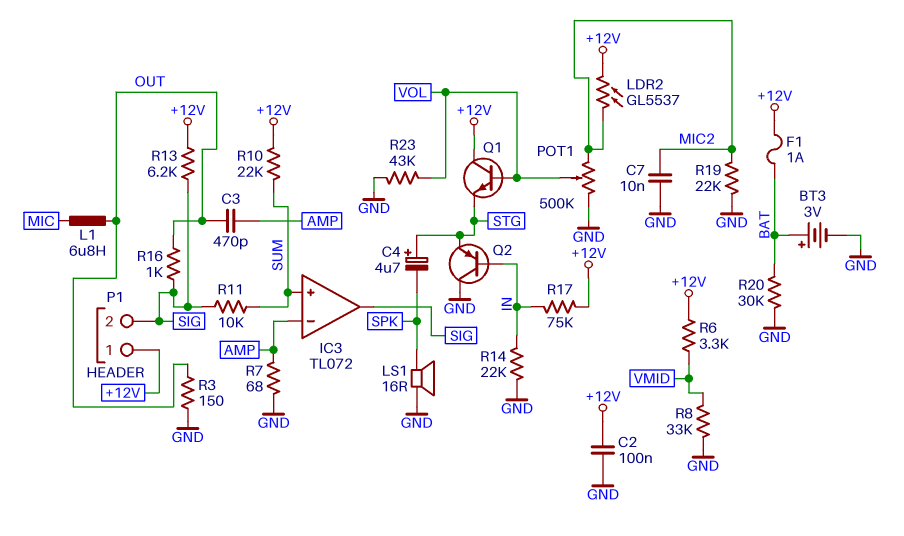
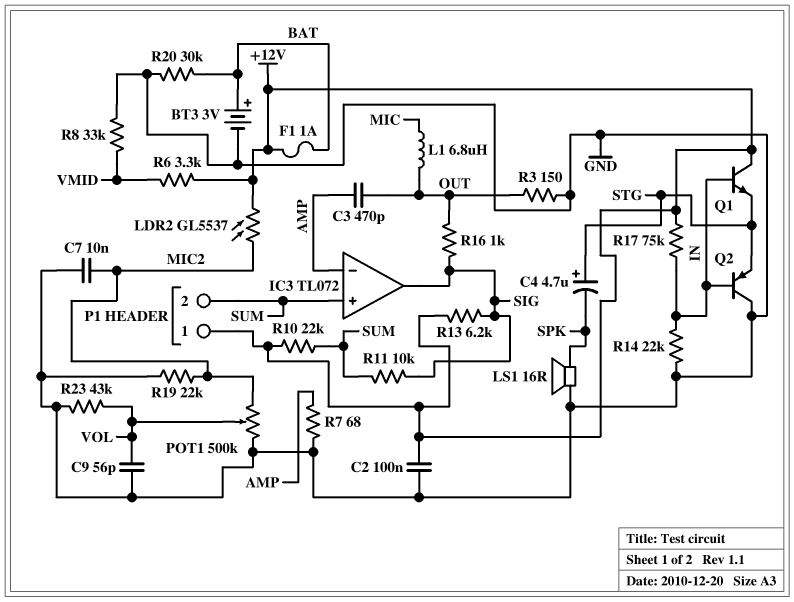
C9: none -> 56pF (GND, VOL)
P1 pin 2: SIG -> SUM
Q1: NPN (B VOL, C +12V, E STG) -> NPN (B IN, C +12V, E STG)

